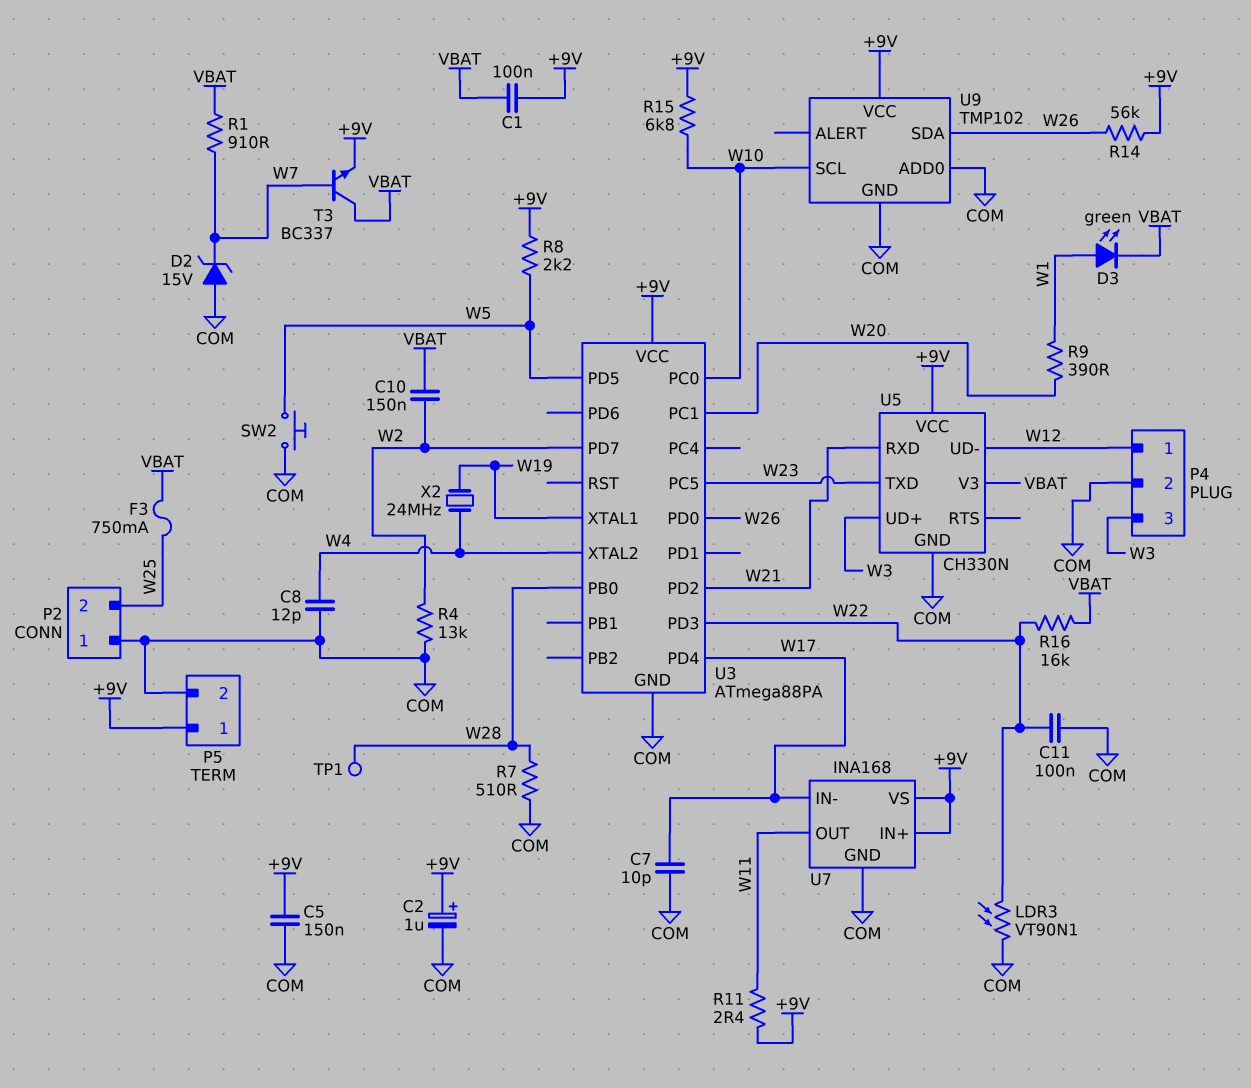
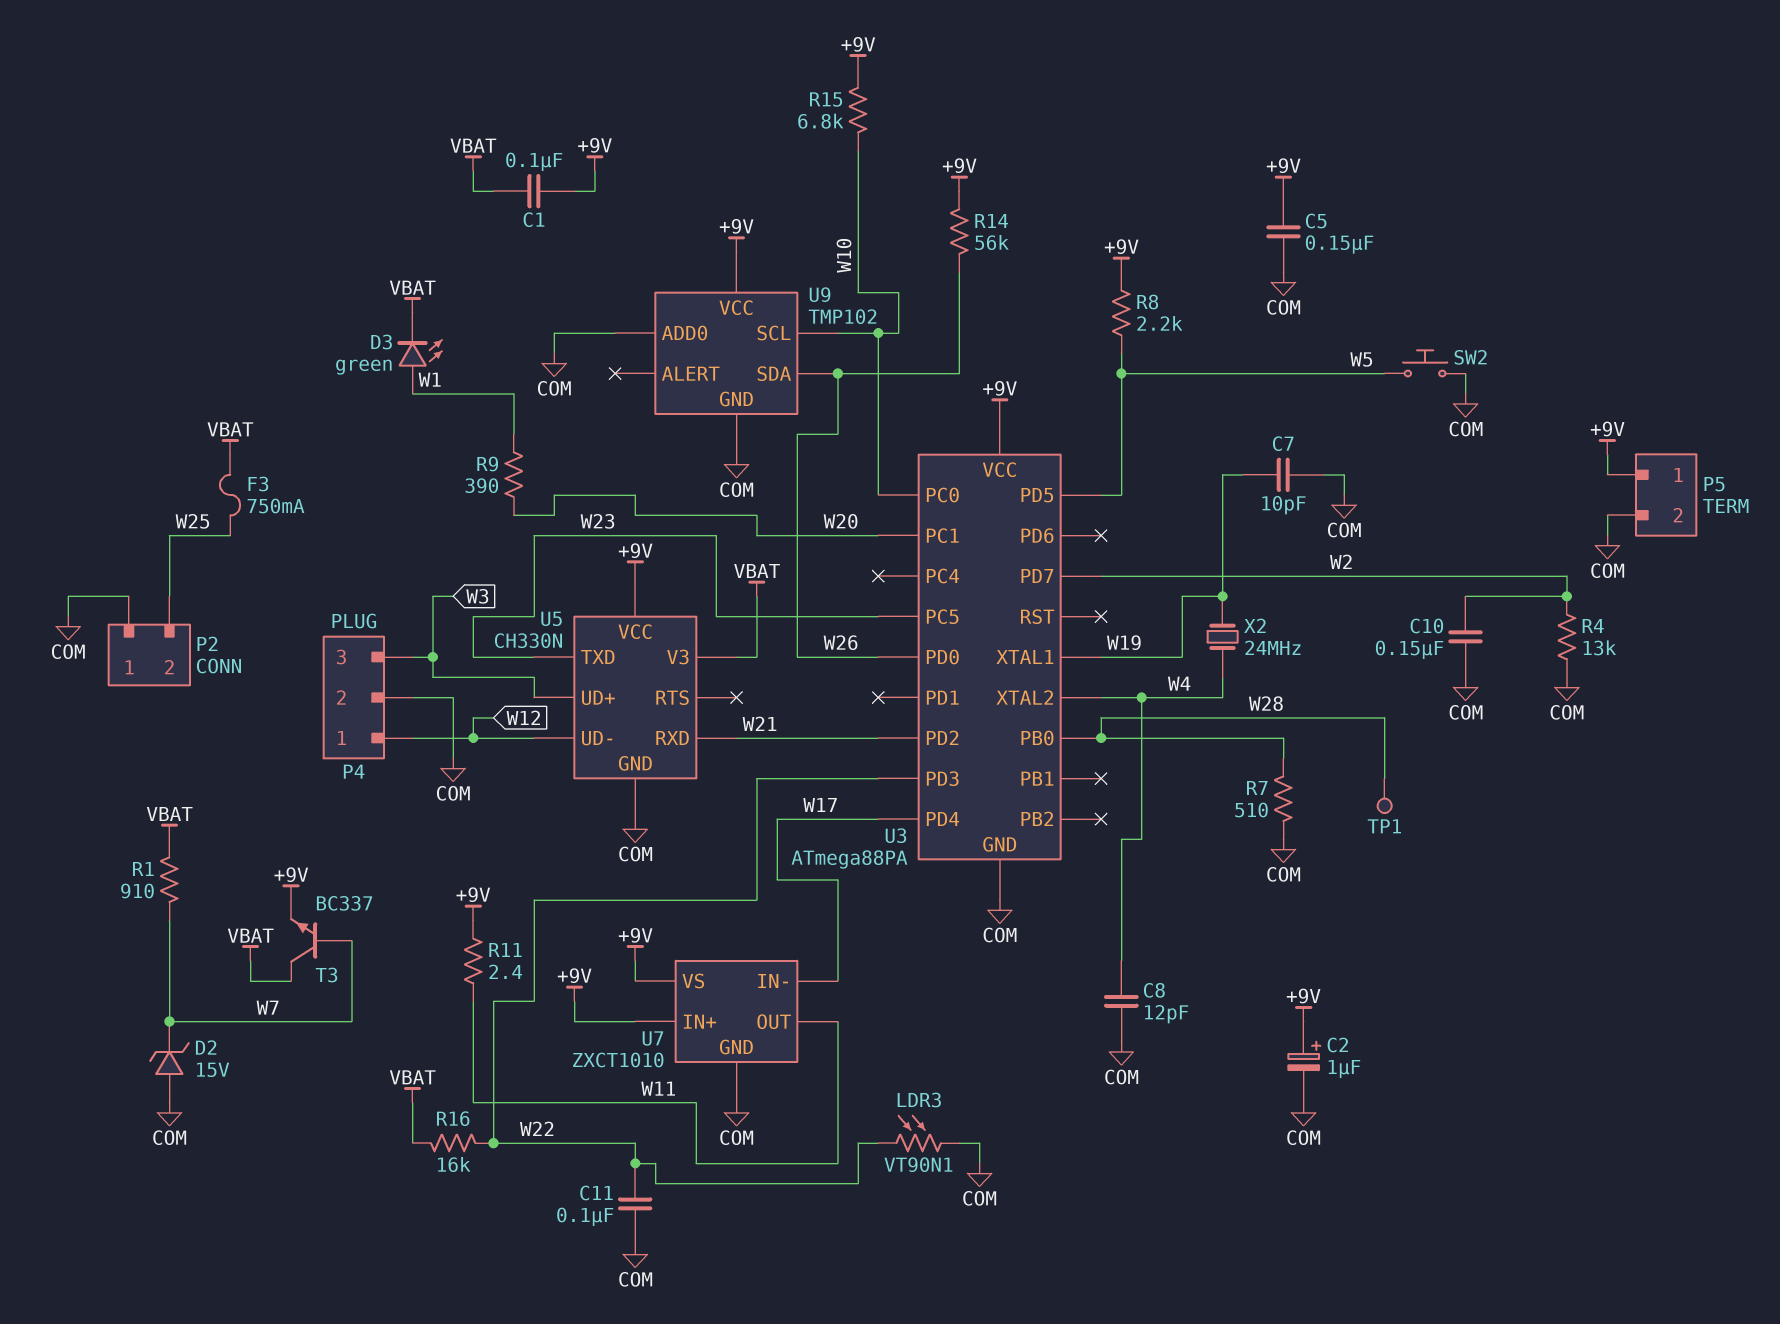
C7: 10pF (COM, W17) -> 10pF (COM, W19)
C10: 150nF (VBAT, W2) -> 150nF (COM, W2)
U7: INA168 -> ZXCT1010

